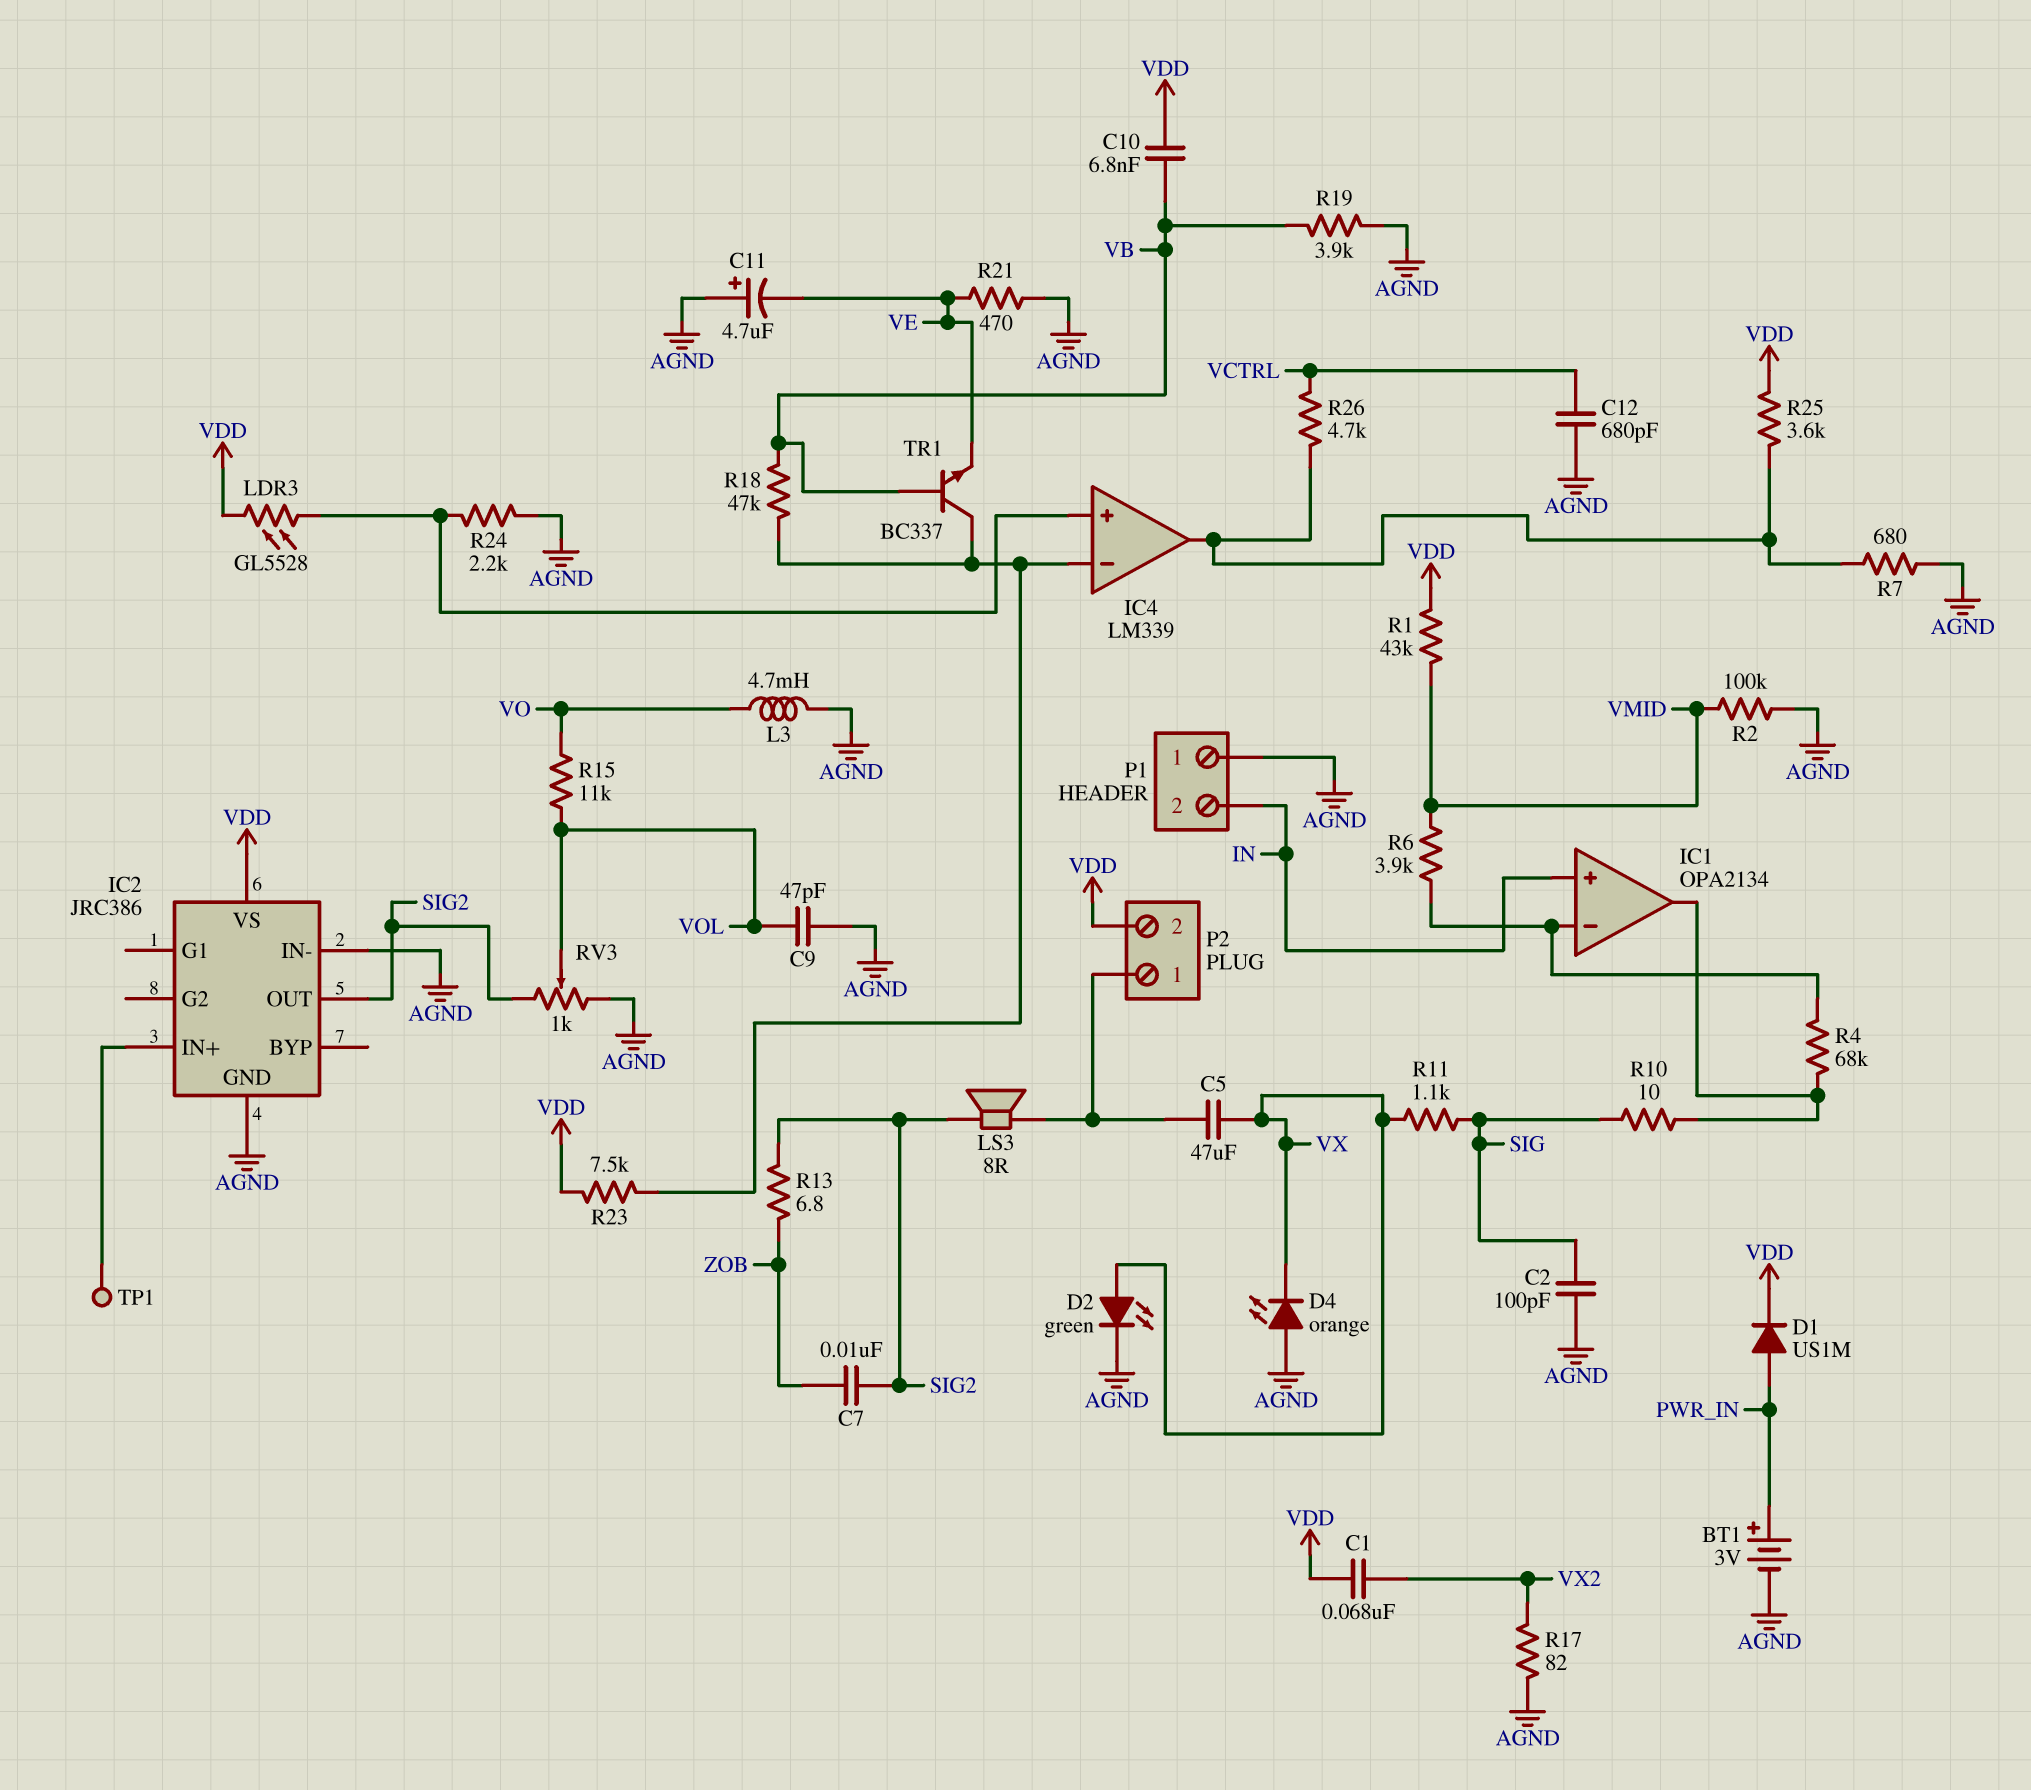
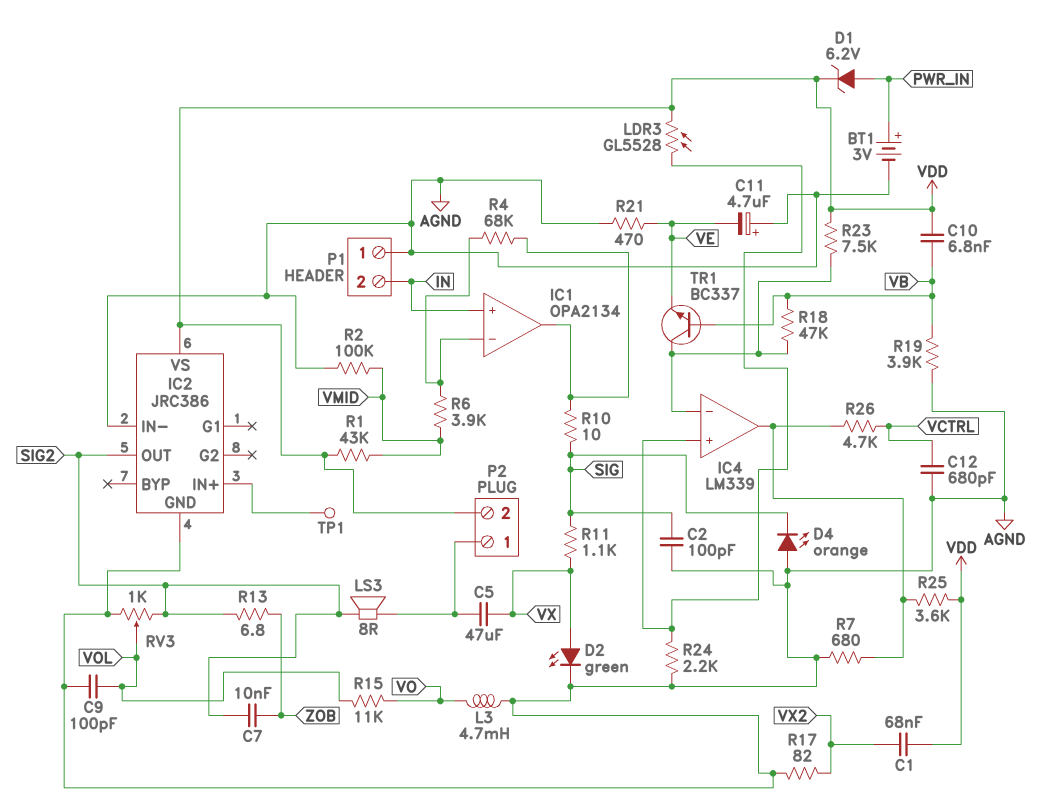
C9: 47pF (AGND, VOL) -> 100pF (AGND, VOL)
D1: diode US1M (A PWR_IN, K VDD) -> zener 6.2V (A PWR_IN, K VDD)
D4: LED orange (A AGND, K VX) -> LED orange (A AGND, K SIG)

